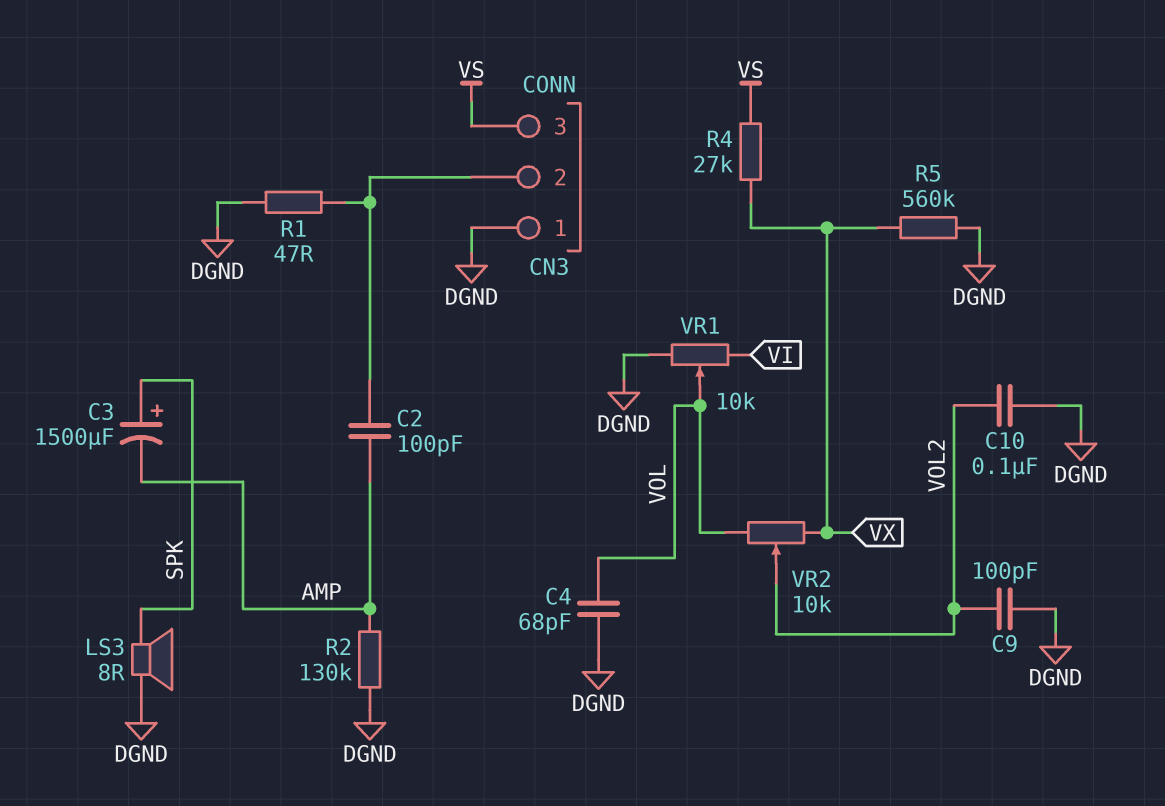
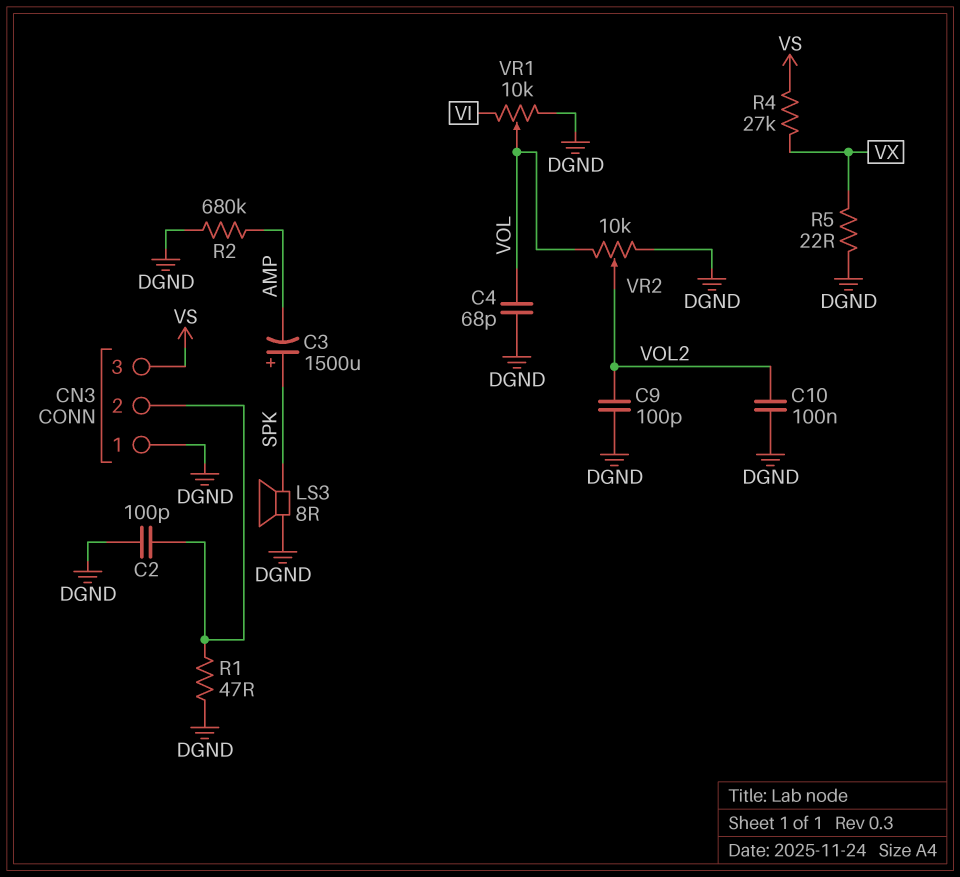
C2: 100pF (AMP, CN3/2) -> 100pF (CN3/2, DGND)
R2: 130k (AMP, DGND) -> 680k (AMP, DGND)
R5: 560k (DGND, VX) -> 22 (DGND, VX)
VR2: 10k (VOL, VX, wiper VOL2) -> 10k (DGND, VOL, wiper VOL2)

